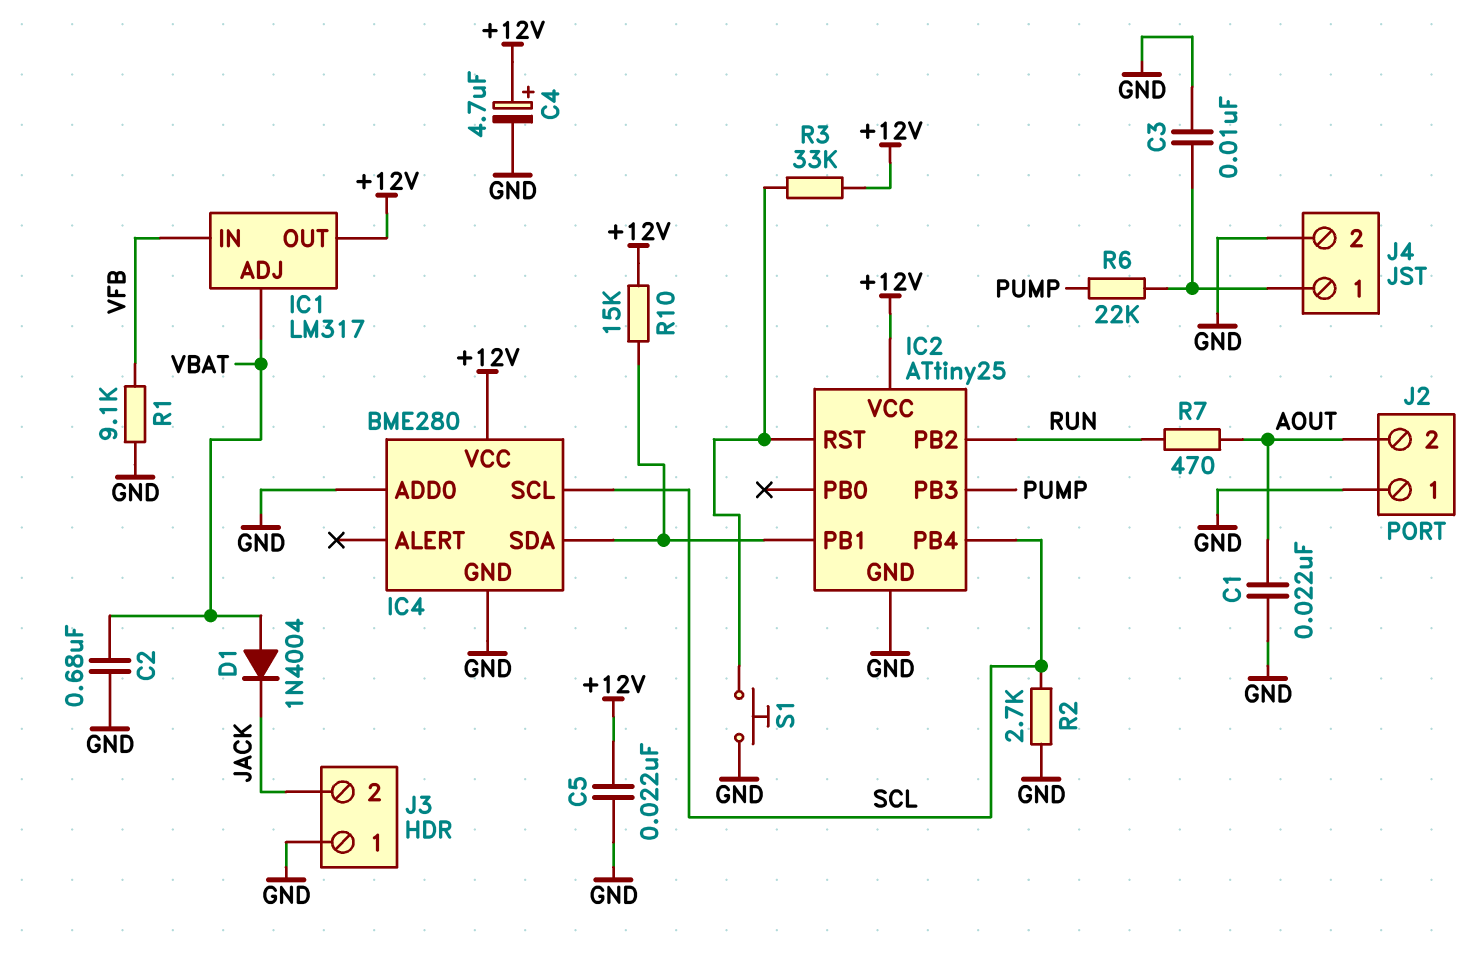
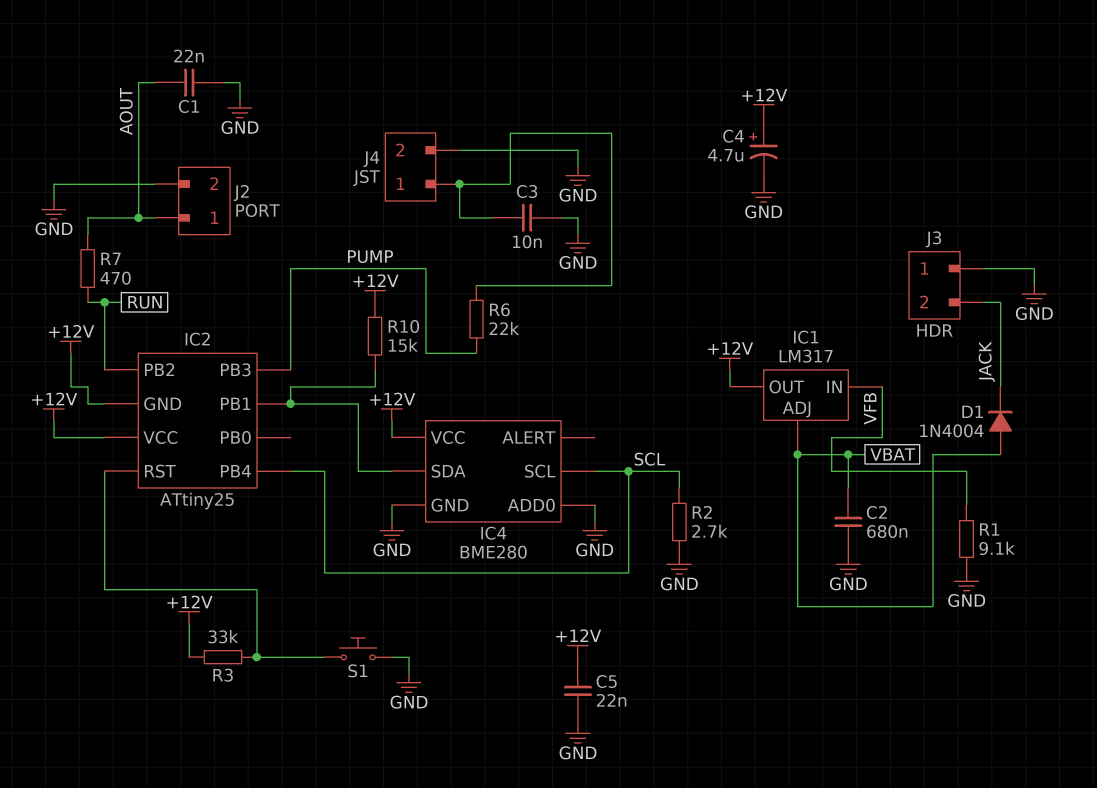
IC2 pin GND: GND -> +12V
J2 pin 1: GND -> AOUT
J2 pin 2: AOUT -> GND

